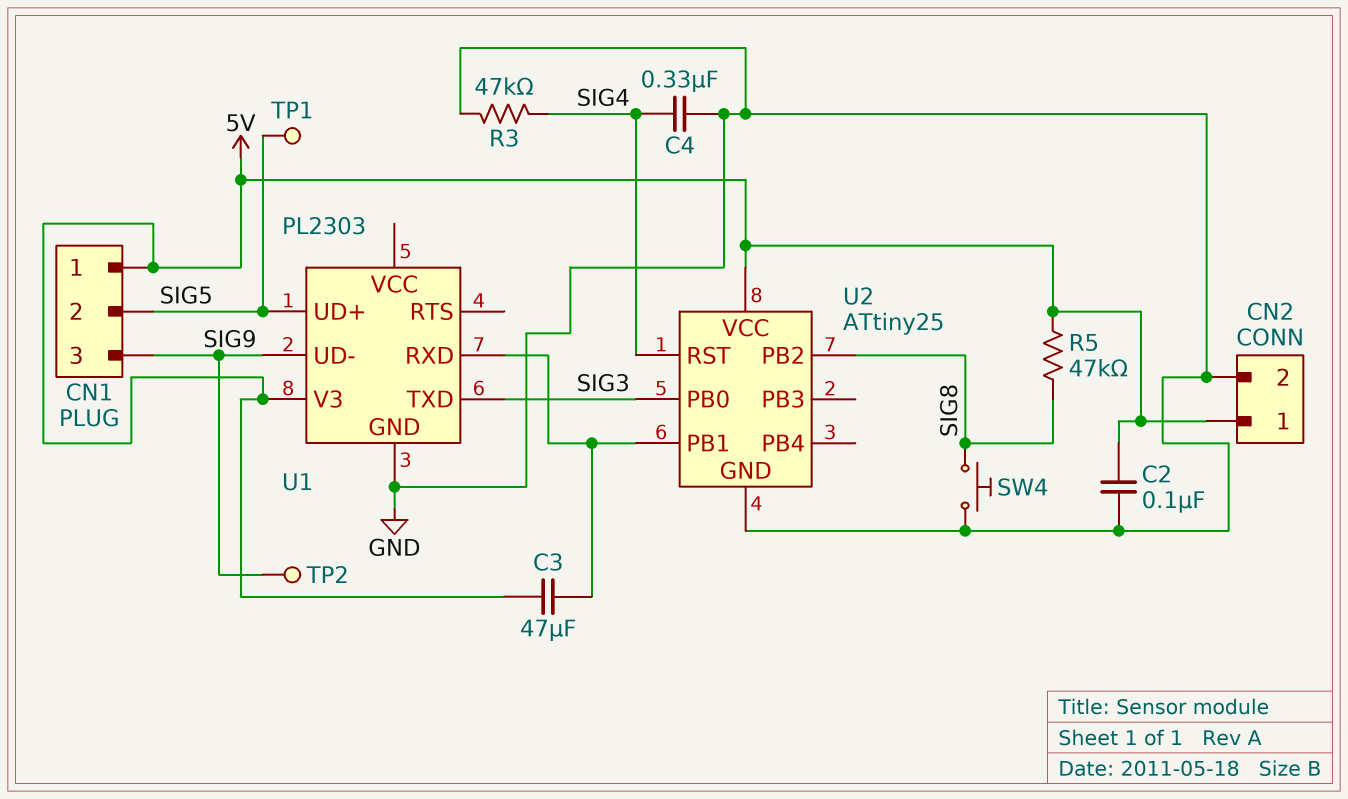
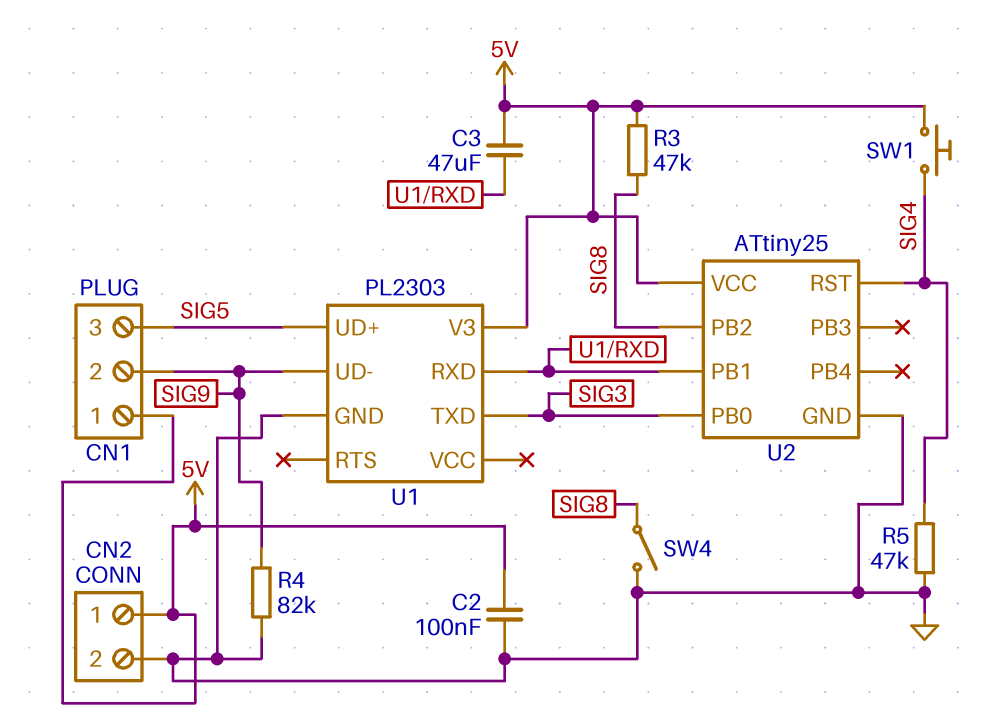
C4: 330nF (GND, SIG4) -> none
CN1 pin 2: SIG5 -> SIG9
CN1 pin 3: SIG9 -> SIG5
R3: 47k (GND, SIG4) -> 47k (5V, SIG8)
R4: none -> 82k (GND, SIG9)
R5: 47k (5V, SIG8) -> 47k (GND, SIG4)
SW1: none -> button (5V, SIG4)
SW4: button (GND, SIG8) -> switch (GND, SIG8)
TP1: test point (SIG5) -> none
TP2: test point (SIG9) -> none

